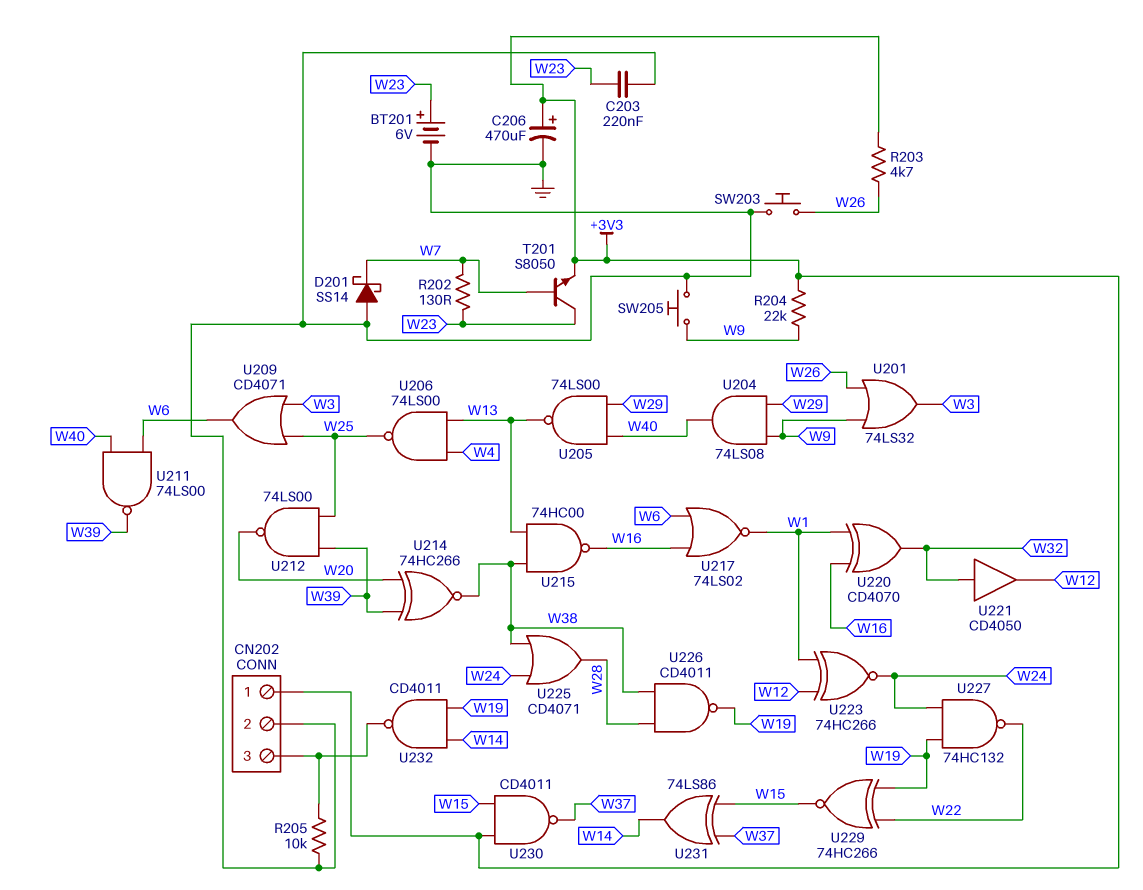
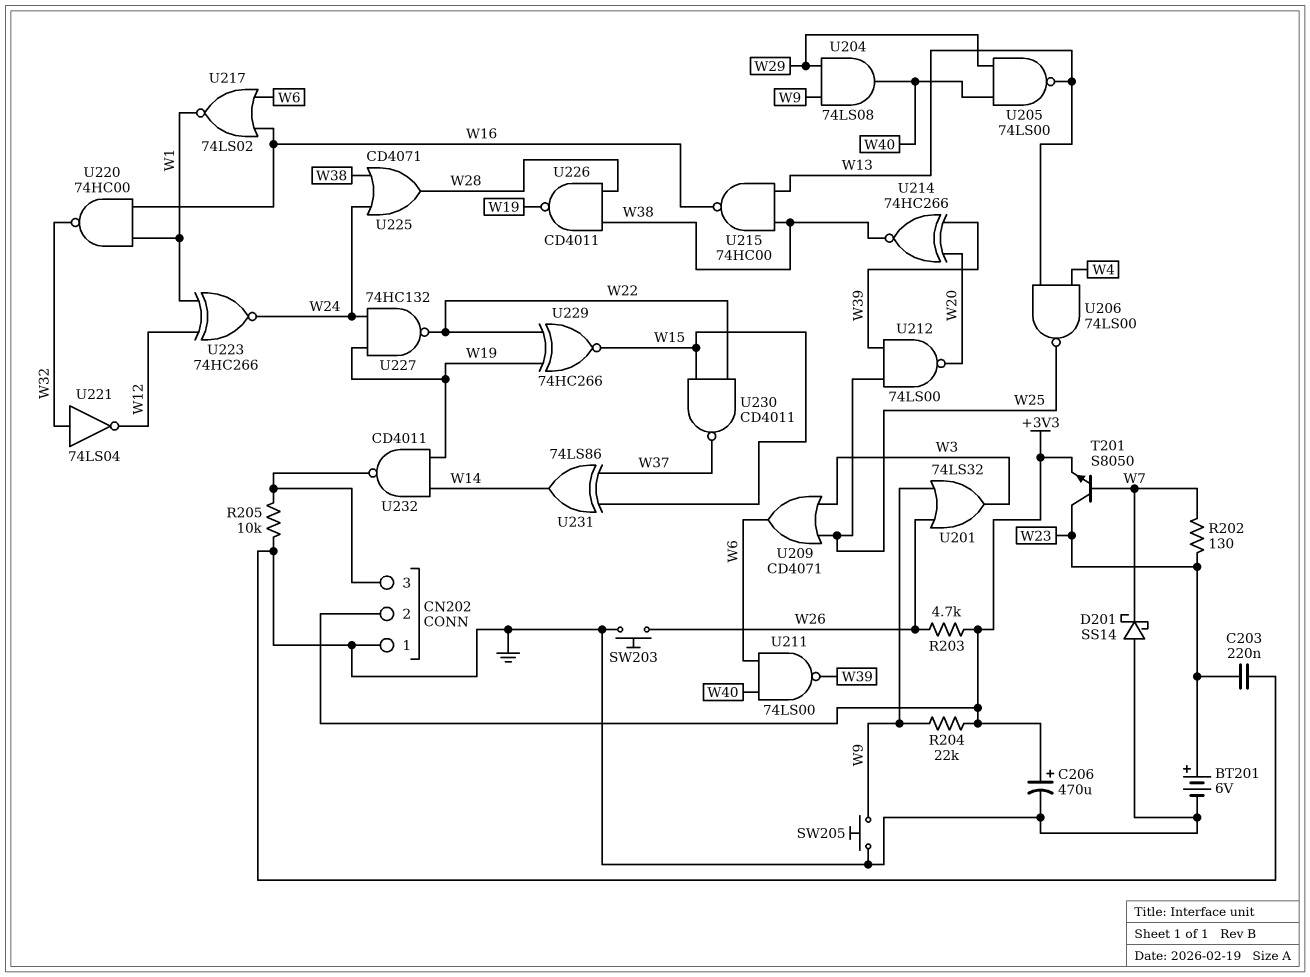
CN202 pin 1: +3V3 -> GND
CN202 pin 2: GND -> +3V3
U220: XOR CD4070 (in W1, in W16, out W32) -> NAND 74HC00 (in W1, in W16, out W32)
U221: buffer CD4050 (in W32, out W12) -> NOT 74LS04 (in W32, out W12)
U230: NAND CD4011 (in +3V3, in W15, out W37) -> NAND CD4011 (in W15, in W22, out W37)

